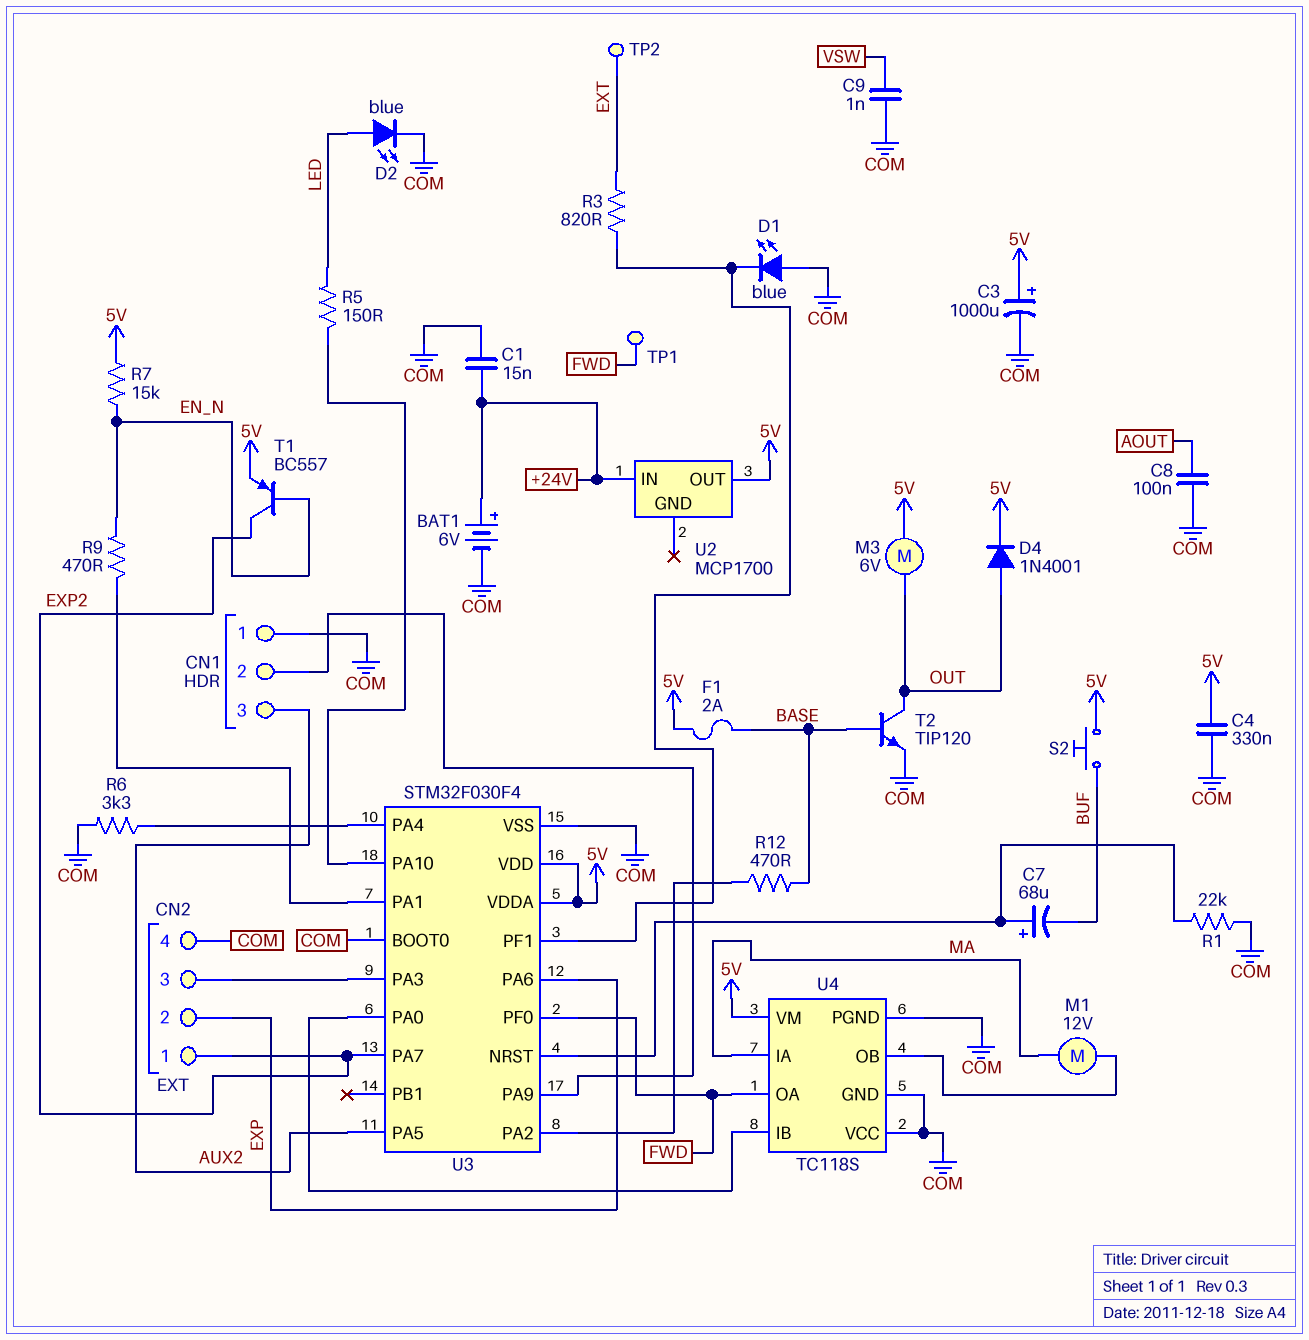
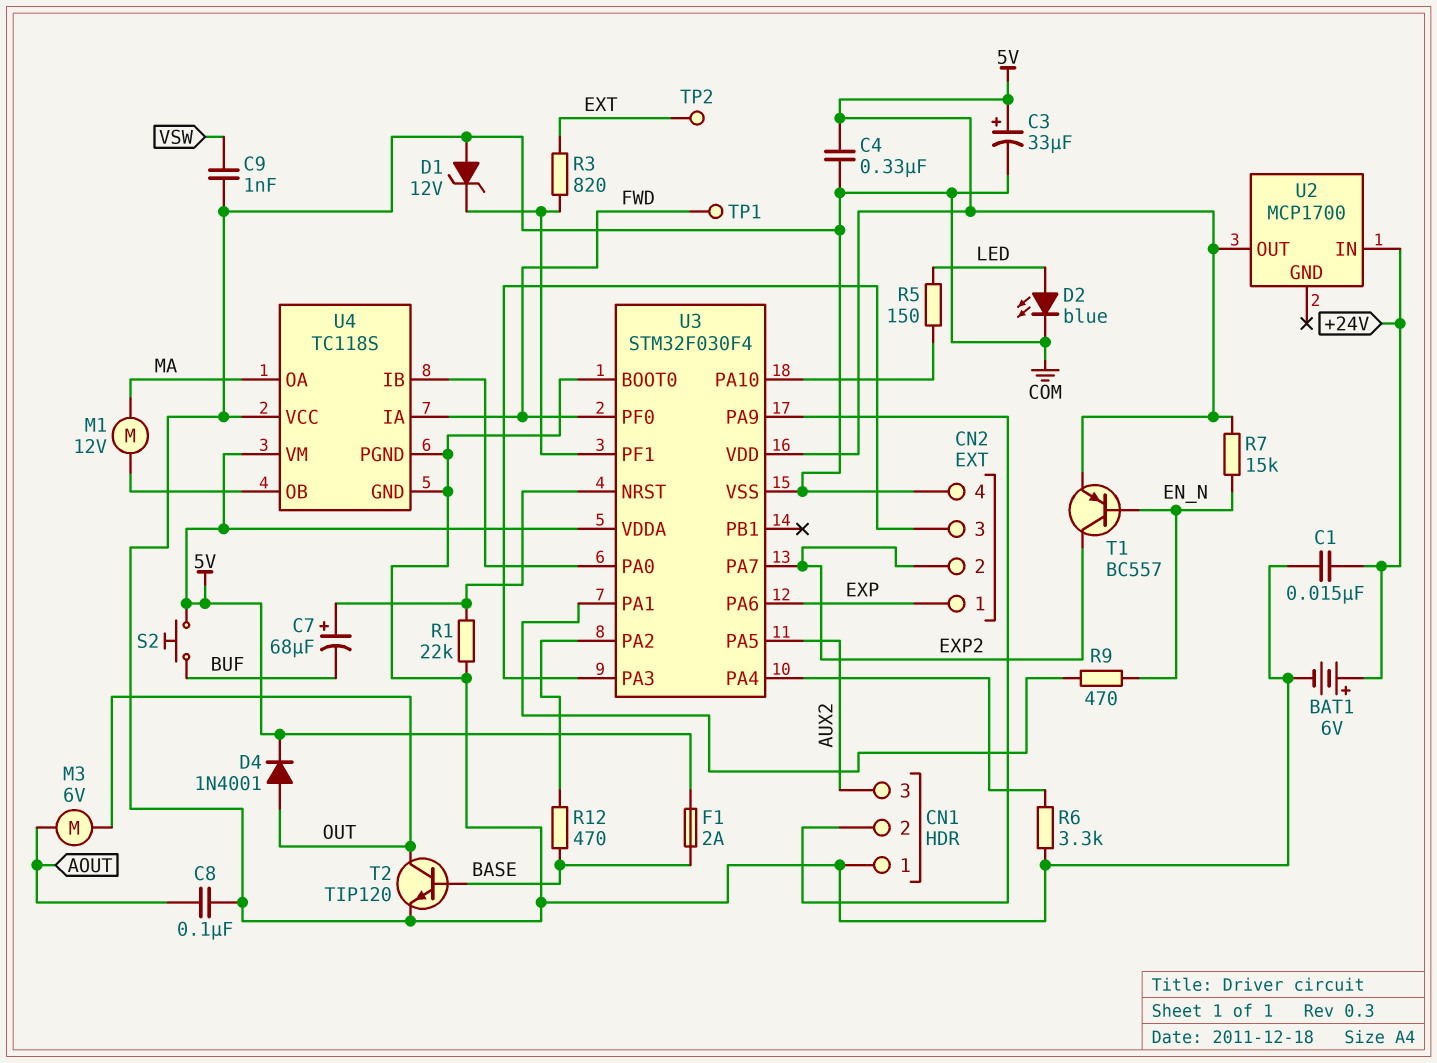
C3: 1000uF (plus 5V, minus COM) -> 33uF (plus 5V, minus COM)
CN2 pin 1: EXP2 -> EXP
CN2 pin 2: EXP -> EXP2
D1: LED blue (A COM, K U3/PF1) -> zener 12V (A COM, K U3/PF1)
M3: motor 6V (5V, OUT) -> motor 6V (AOUT, OUT)
U4 pin IA: MA -> FWD
U4 pin OA: FWD -> MA

